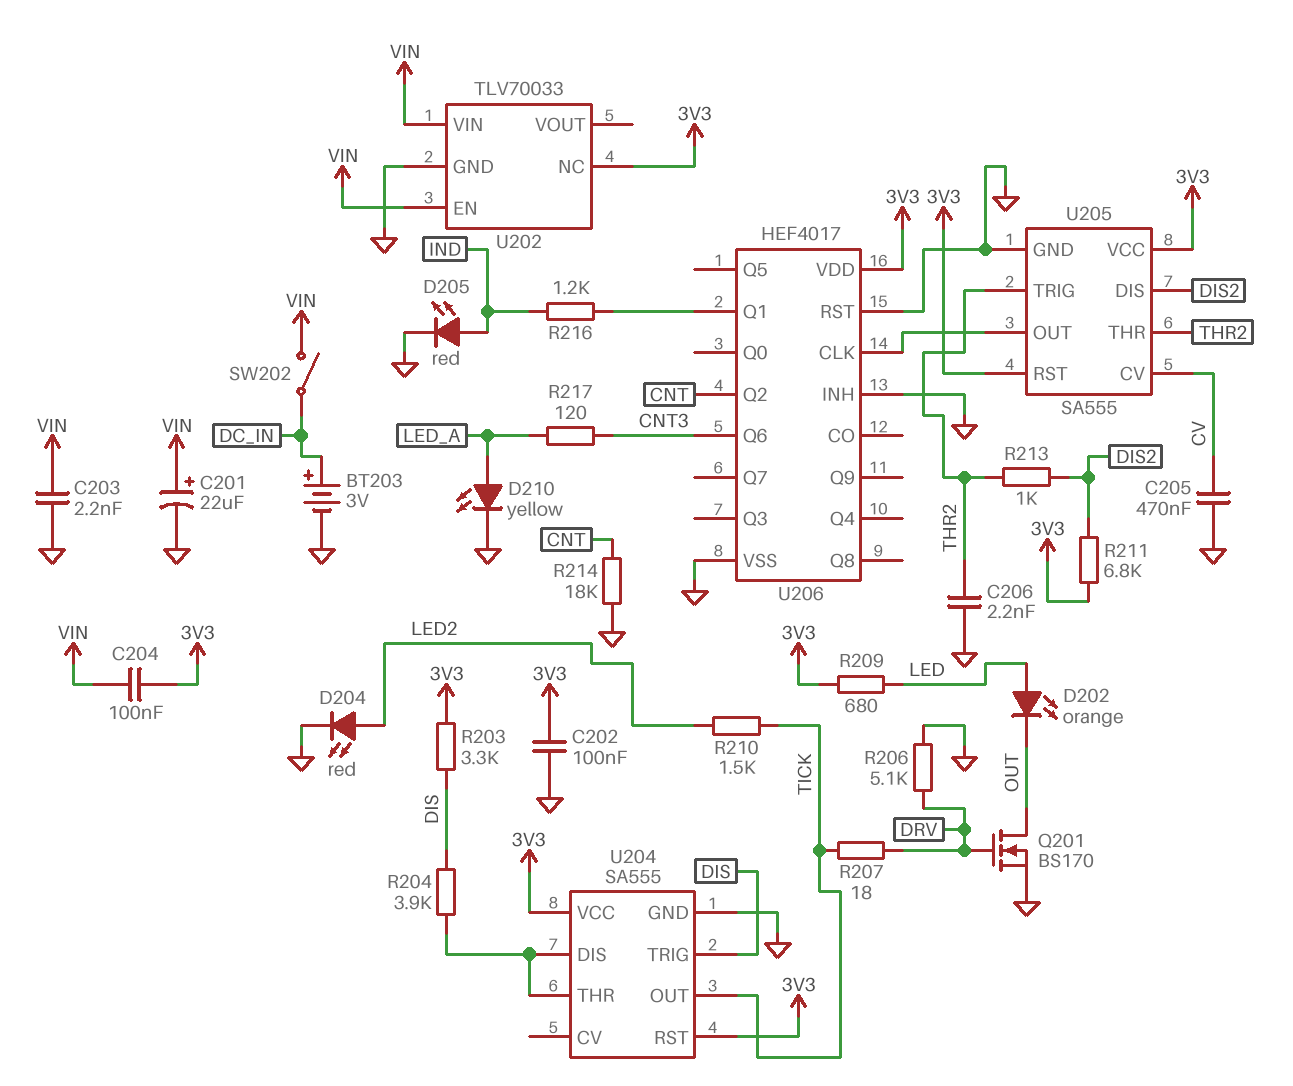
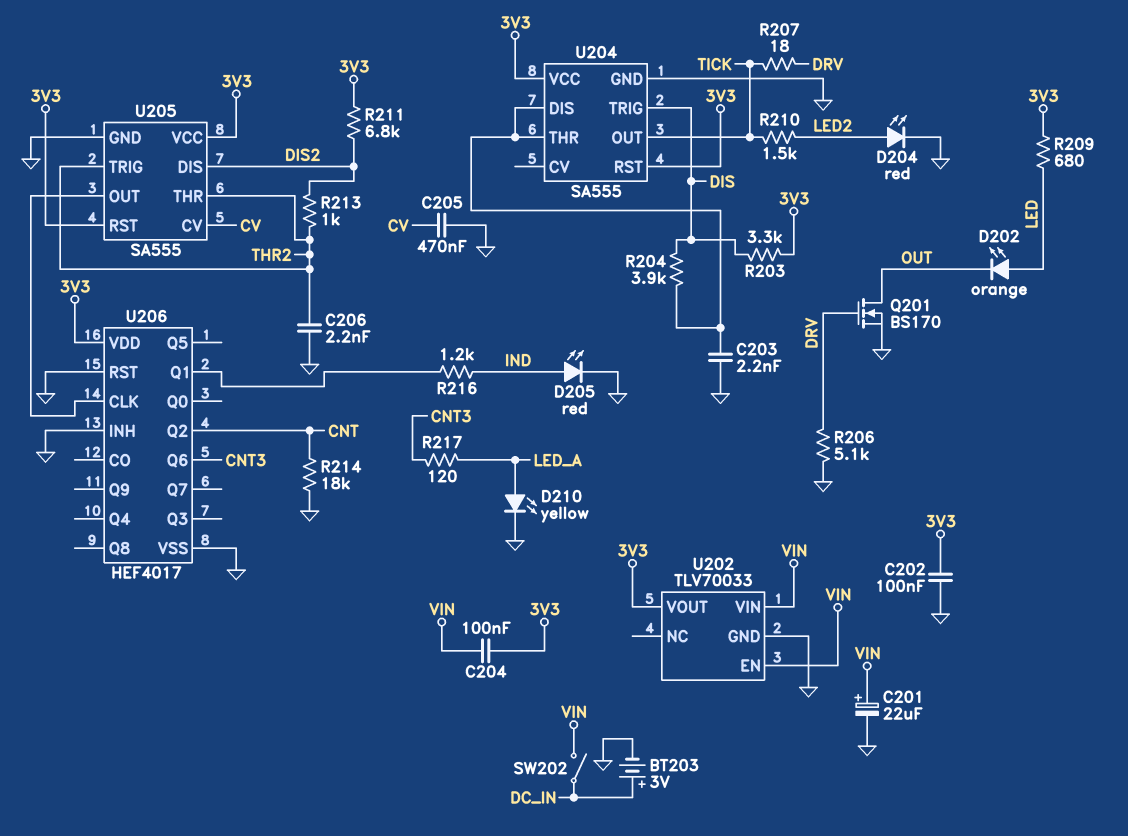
C203: 2.2nF (GND, VIN) -> 2.2nF (GND, U204/DIS)
U202 pin NC: 3V3 -> none
U202 pin VOUT: none -> 3V3

